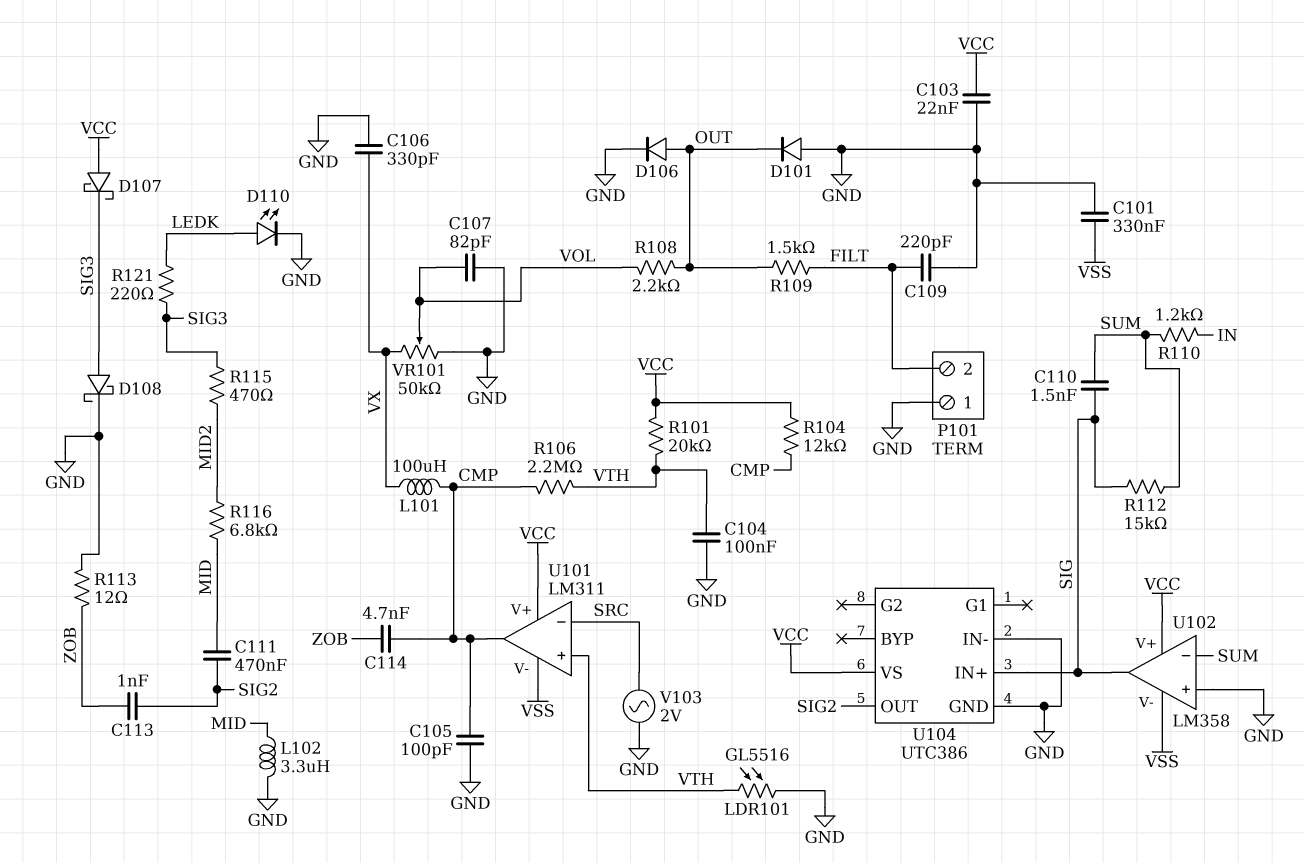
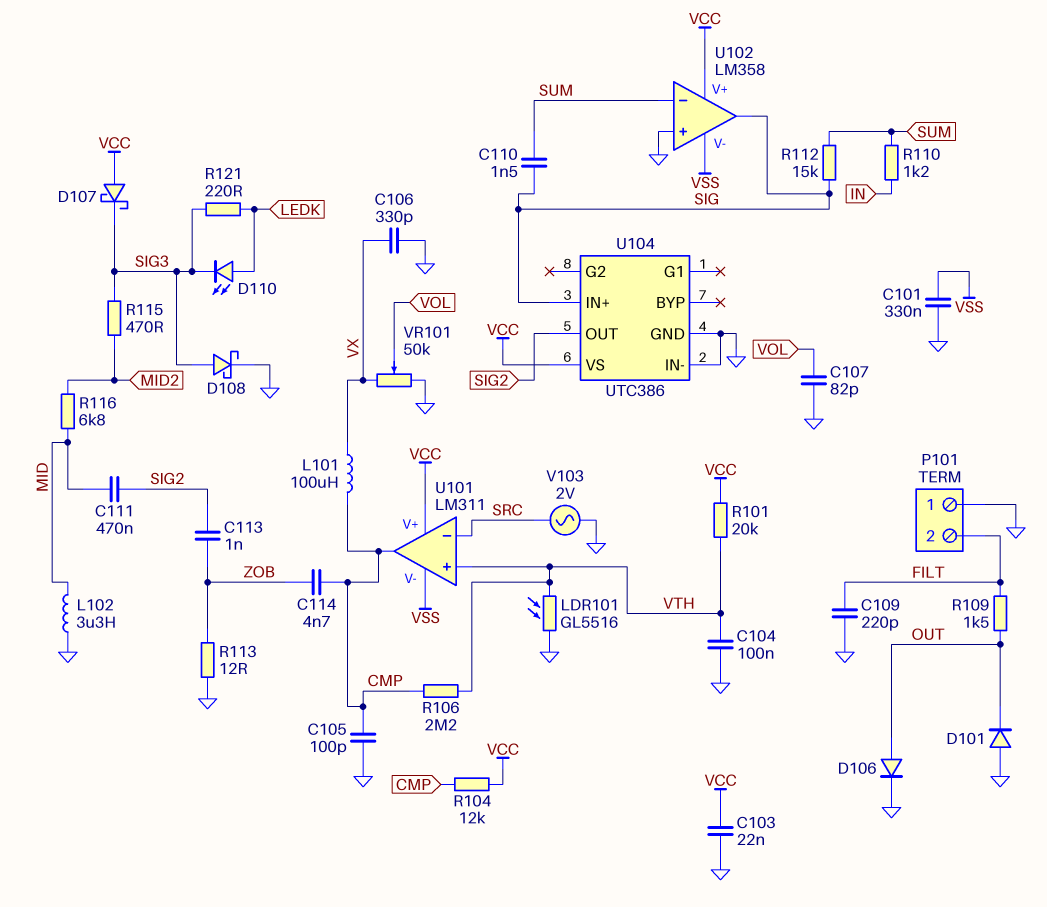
D110: LED (A LEDK, K GND) -> LED (A LEDK, K SIG3)
R108: 2.2k (OUT, VOL) -> none

